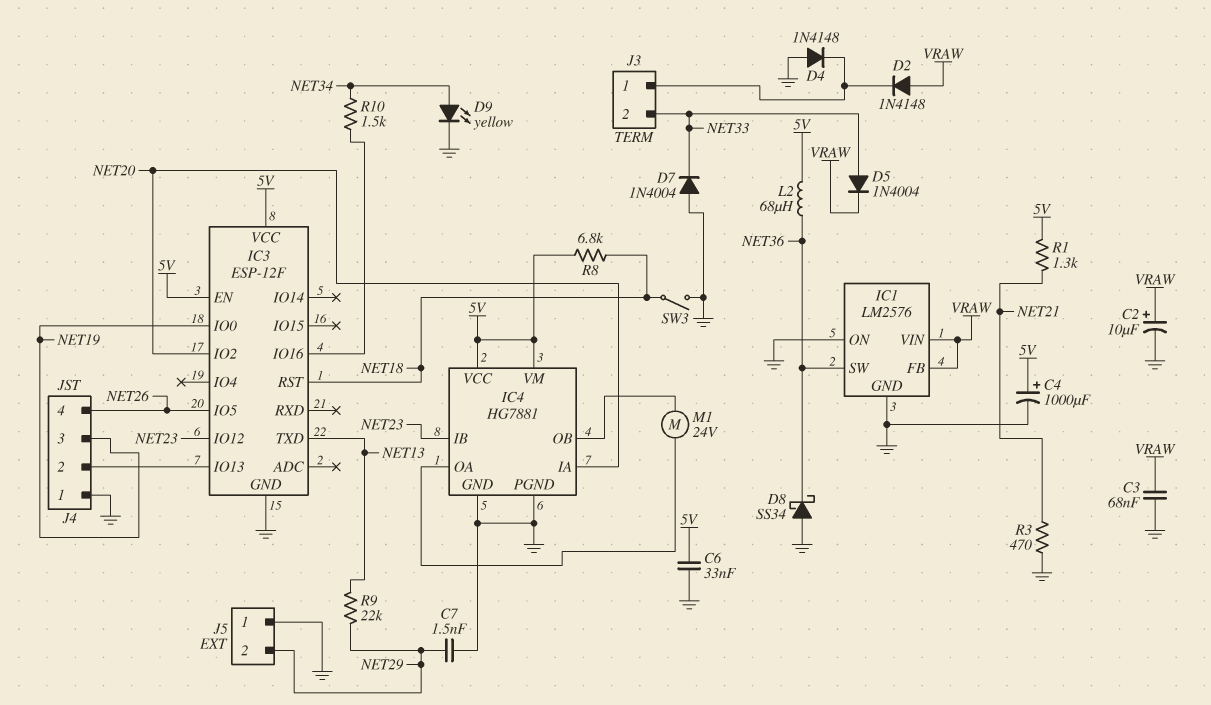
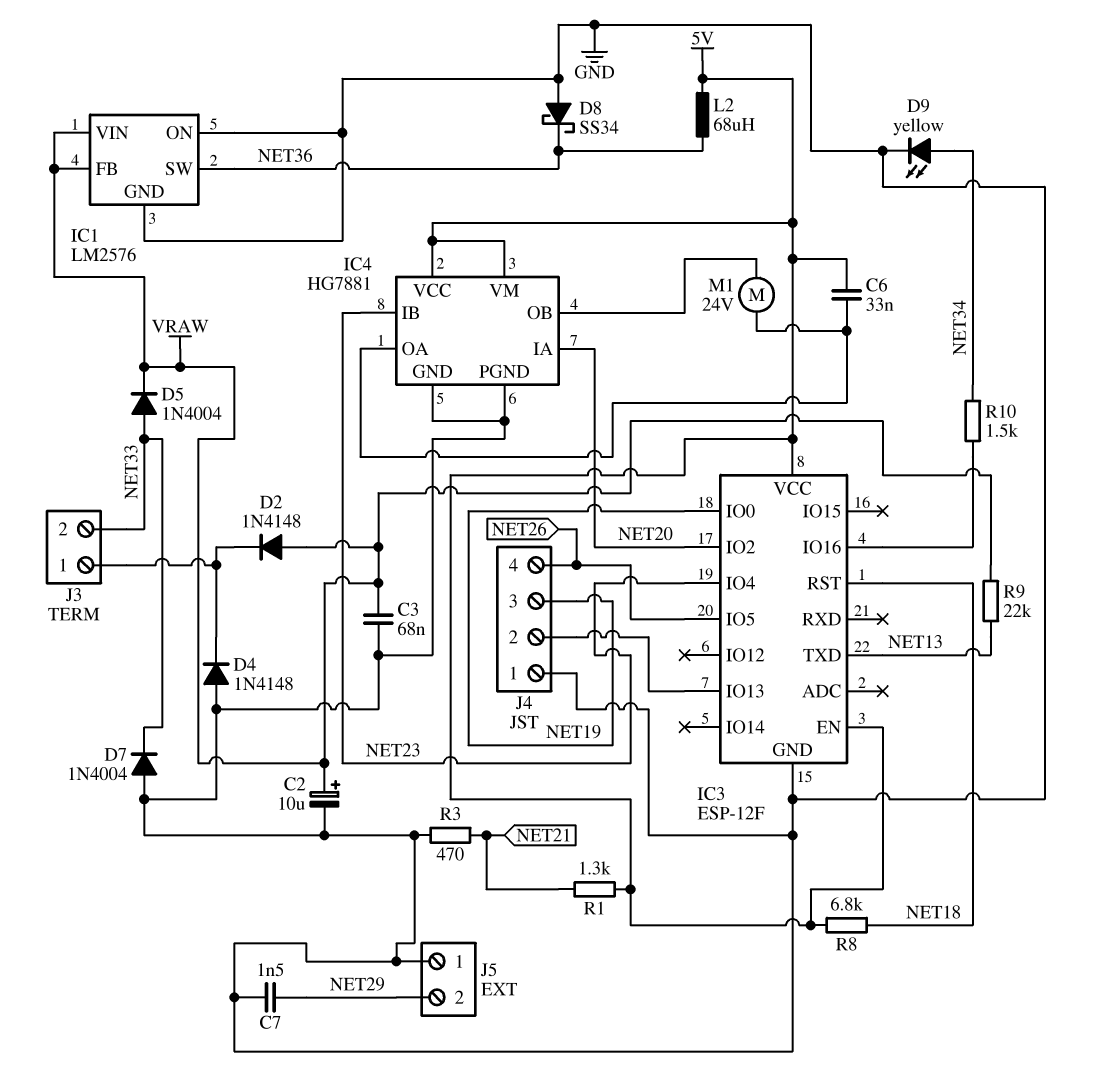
C4: 1000uF (plus 5V, minus GND) -> none
C6: 33nF (5V, GND) -> 33nF (5V, IC4/OA)
IC3 pin IO4: none -> NET23
IC3 pin IO12: NET23 -> none
R9: 22k (NET13, NET29) -> 22k (NET13, VRAW)
SW3: switch (GND, NET18) -> none

